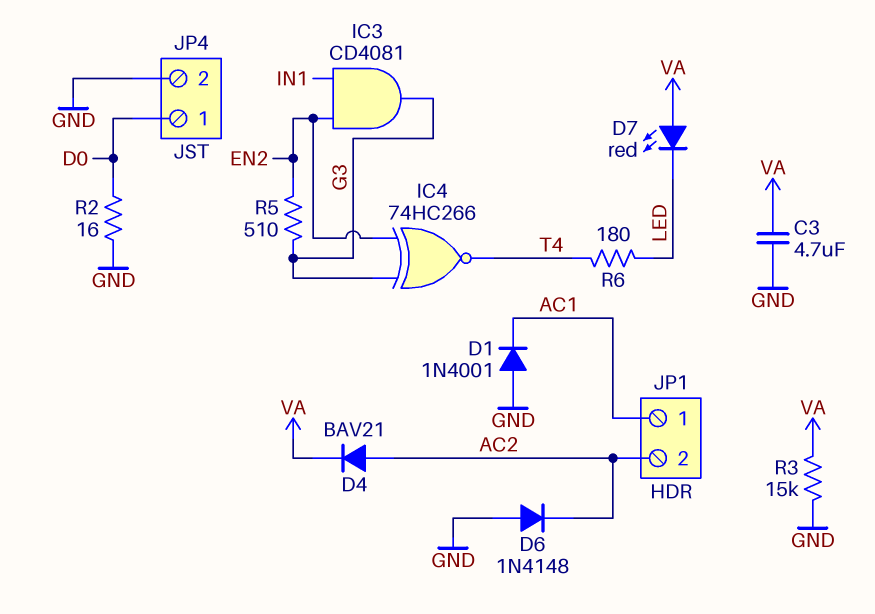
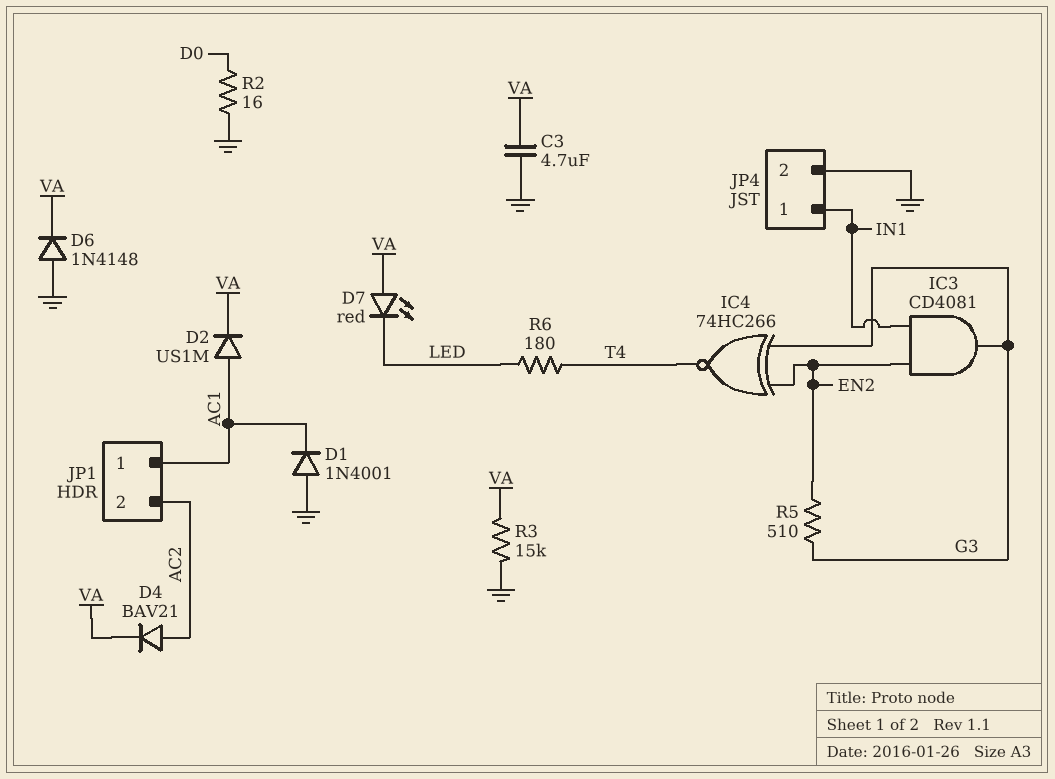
D2: none -> diode US1M (A AC1, K VA)
D6: diode 1N4148 (A GND, K AC2) -> diode 1N4148 (A GND, K VA)
JP4 pin 1: D0 -> IN1

